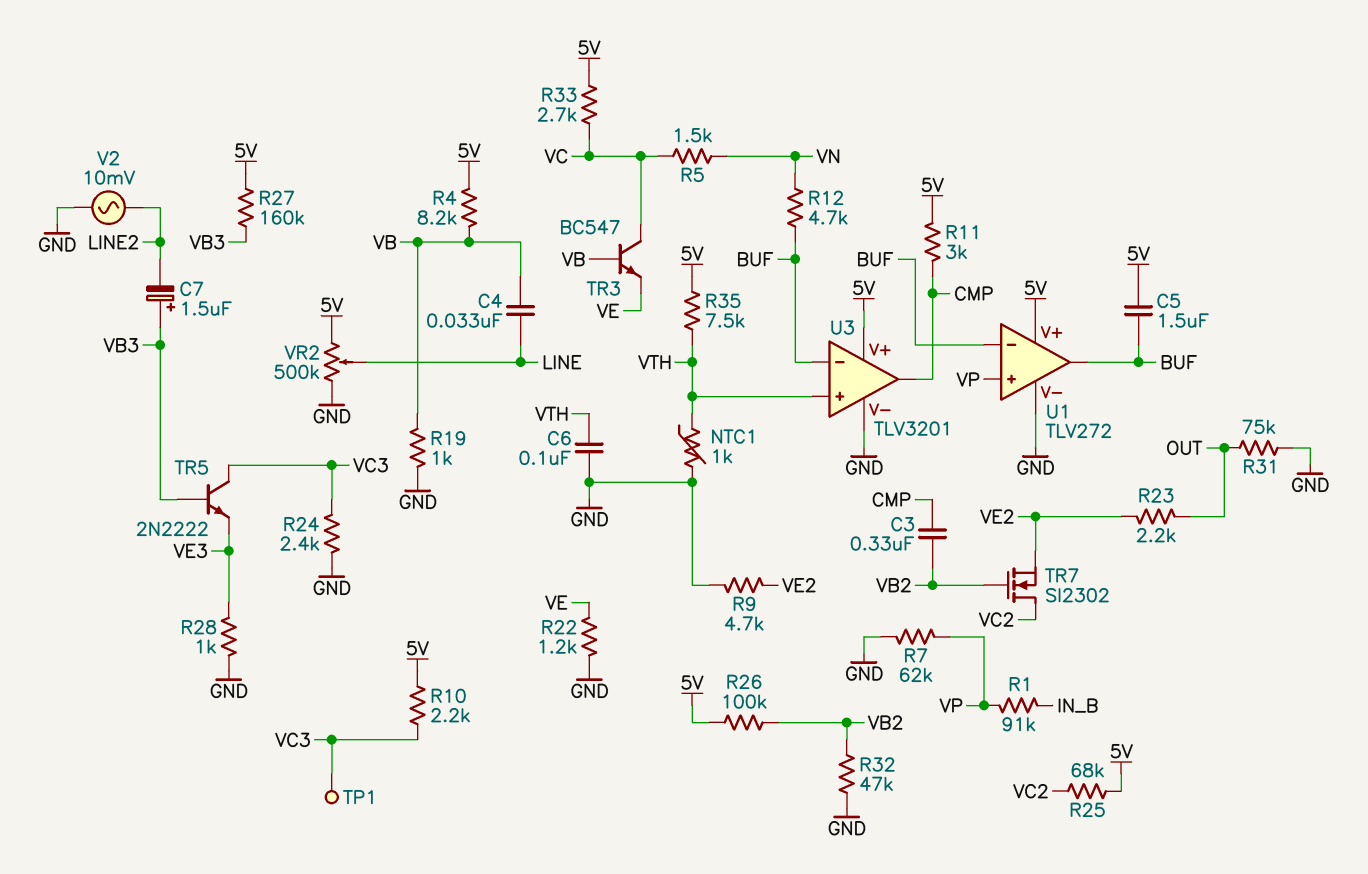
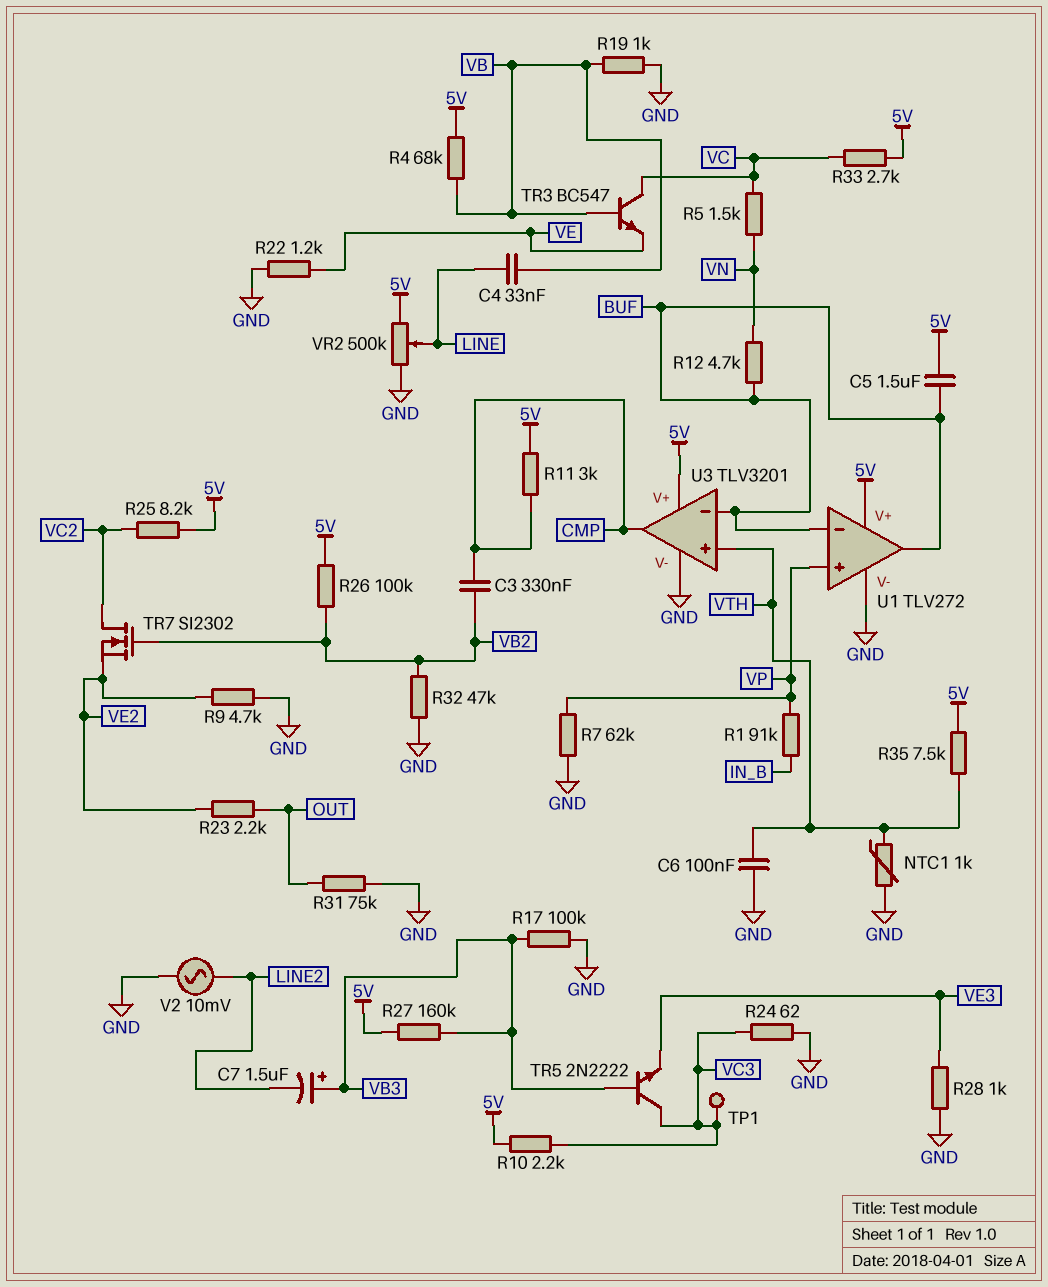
R4: 8.2k (5V, VB) -> 68k (5V, VB)
R17: none -> 100k (GND, VB3)
R24: 2.4k (GND, VC3) -> 62 (GND, VC3)
R25: 68k (5V, VC2) -> 8.2k (5V, VC2)

